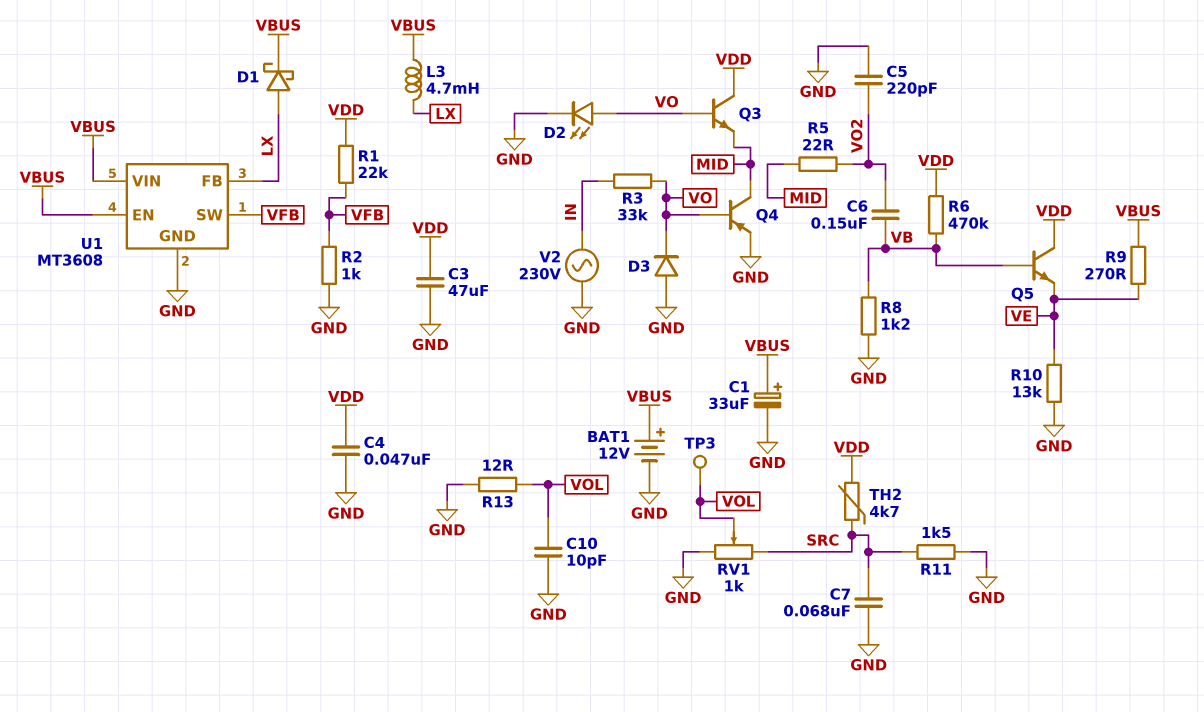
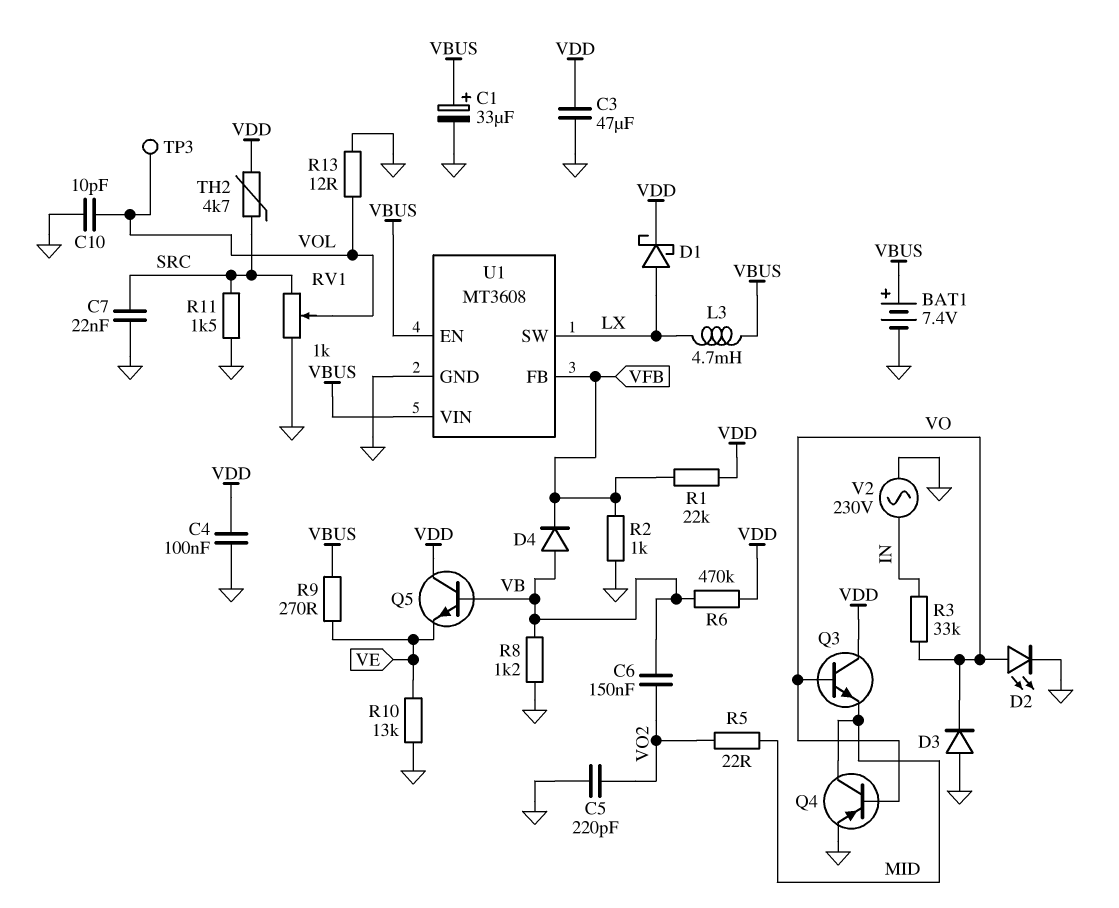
BAT1: 12V (plus VBUS, minus GND) -> 7.4V (plus VBUS, minus GND)
C4: 47nF (GND, VDD) -> 100nF (GND, VDD)
C7: 68nF (GND, SRC) -> 22nF (GND, SRC)
D1: schottky (A LX, K VBUS) -> schottky (A LX, K VDD)
D4: none -> diode (A VB, K VFB)
U1 pin FB: LX -> VFB
U1 pin SW: VFB -> LX

